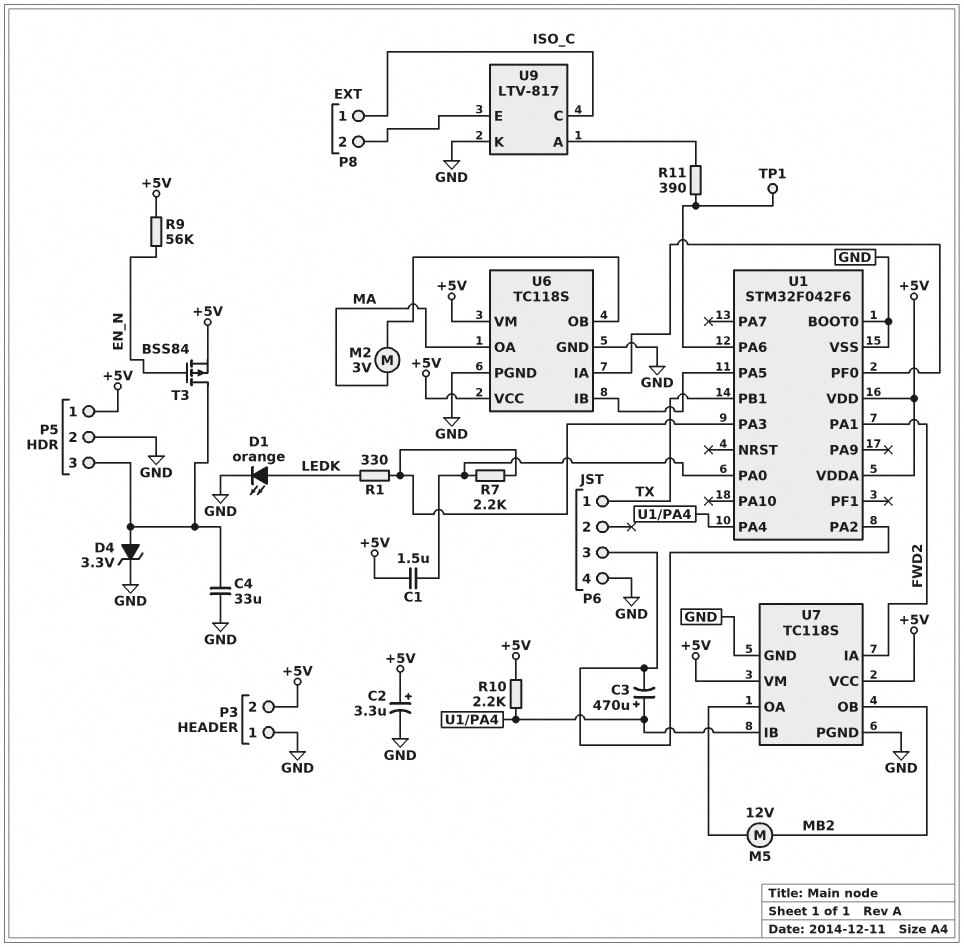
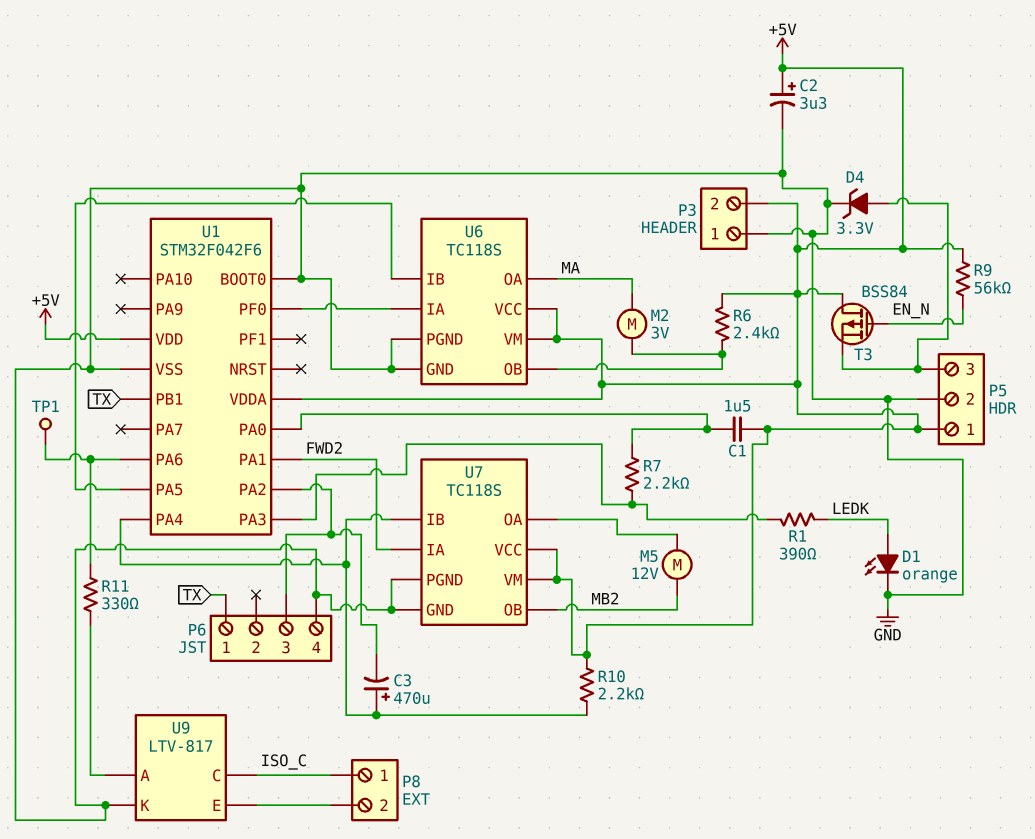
C4: 33uF (GND, P5/3) -> none
R1: 330 (LEDK, U1/PA3) -> 390 (LEDK, U1/PA3)
R6: none -> 2.4k (+5V, U6/OB)
R11: 390 (U1/PA6, U9/A) -> 330 (U1/PA6, U9/A)
T3: PMOS BSS84 (G EN_N, D P5/3, S +5V) -> PMOS BSS84 (G EN_N, D +5V, S P5/3)

